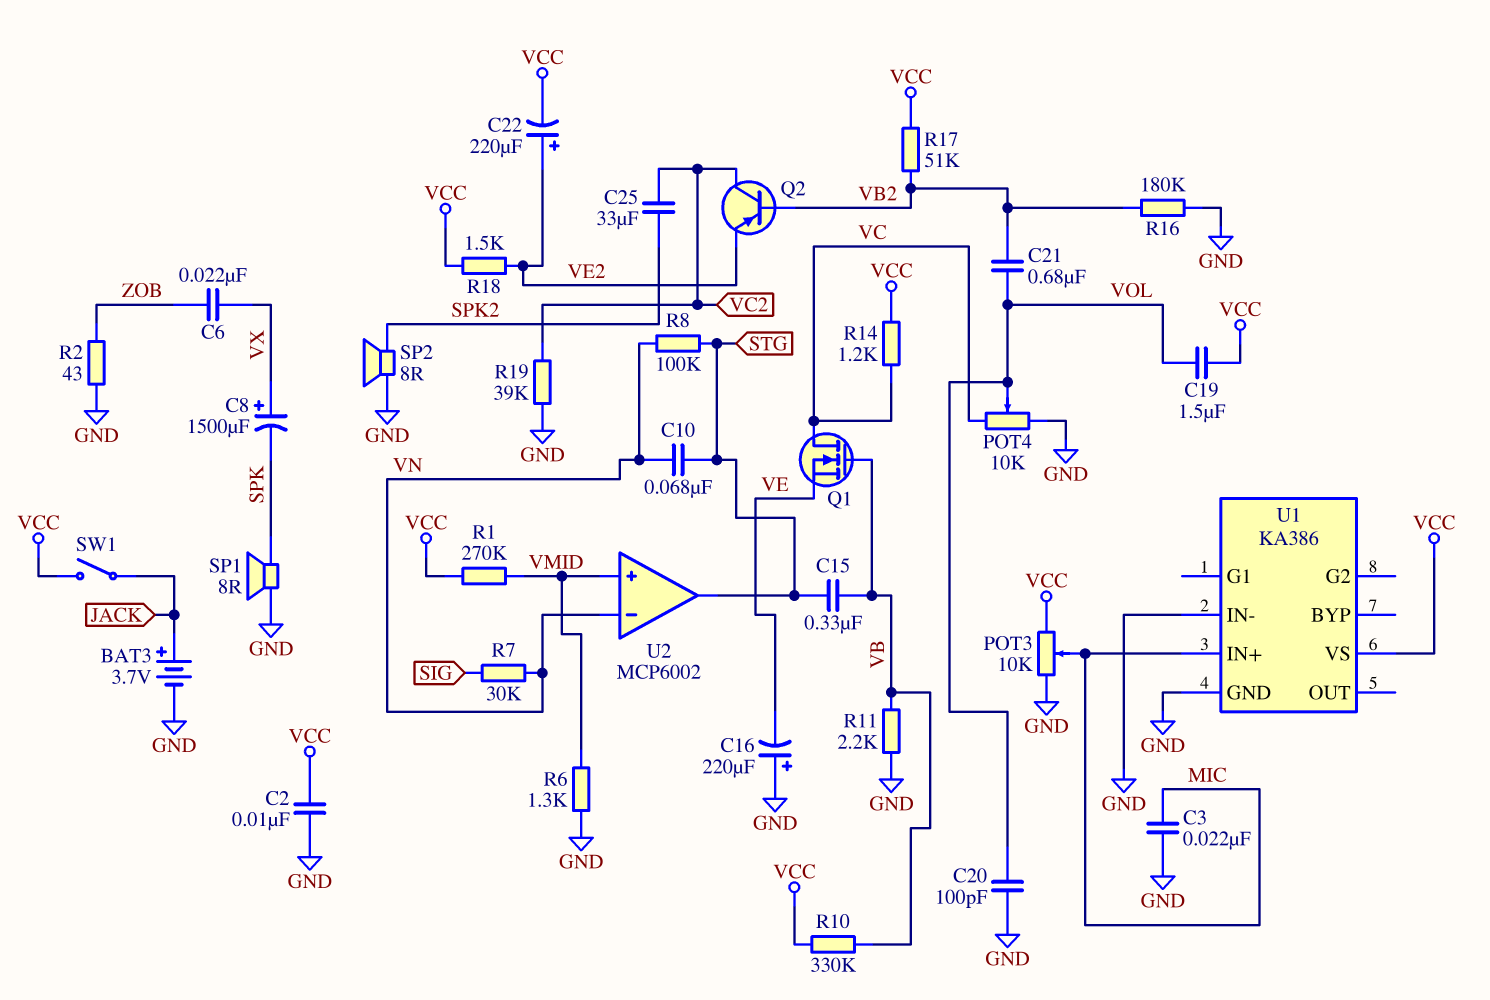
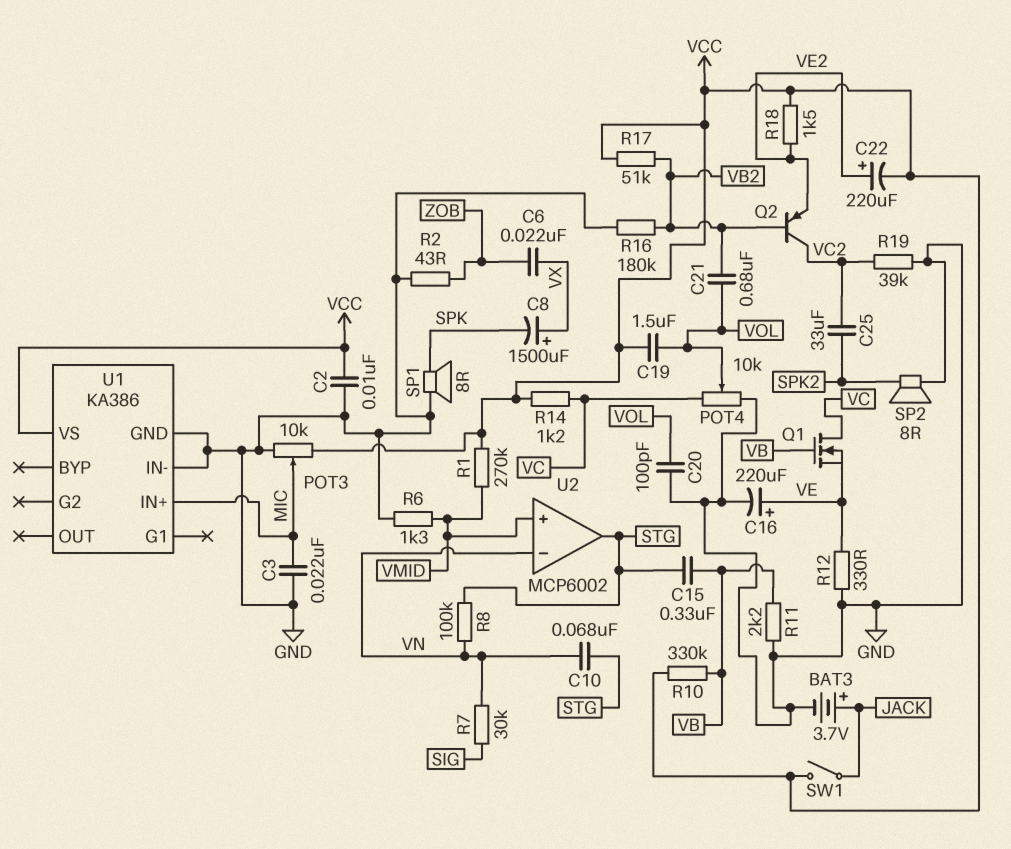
C16: 220uF (plus GND, minus VE) -> 220uF (plus VE, minus GND)
R12: none -> 330 (GND, VE)

